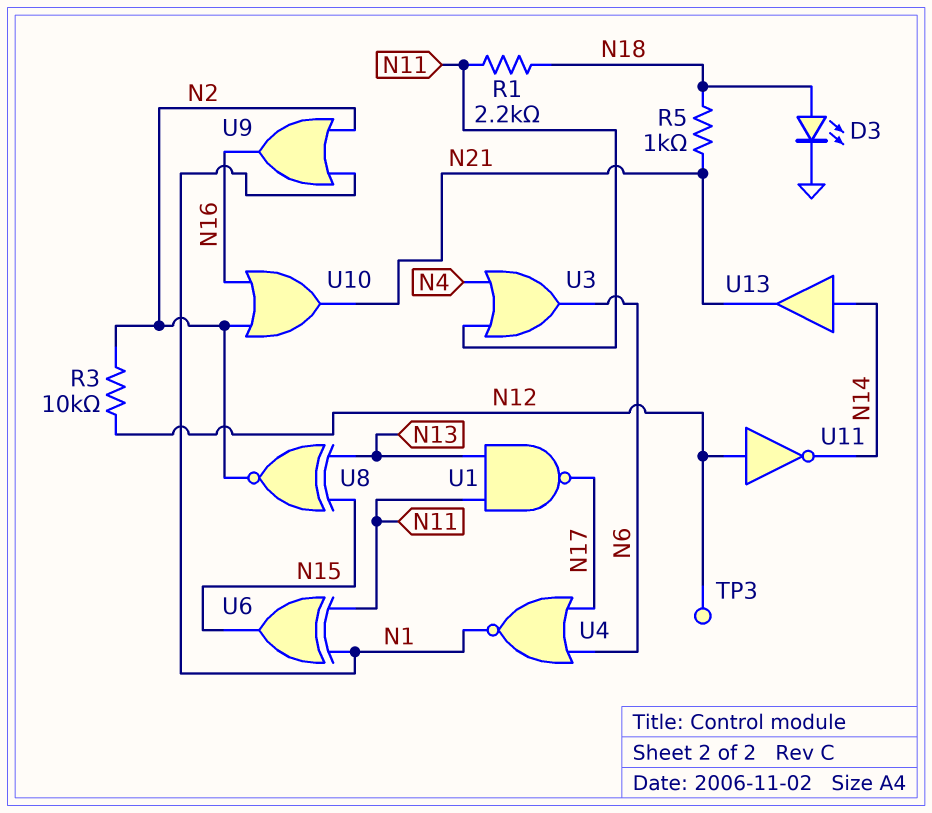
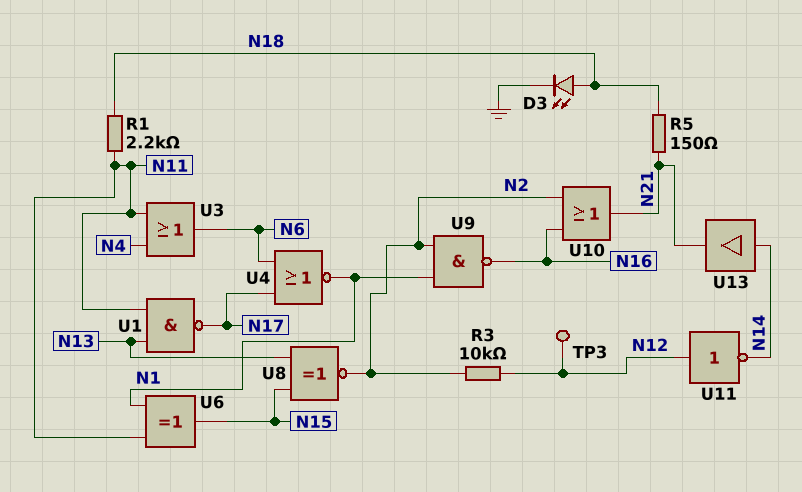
R5: 1k (N18, N21) -> 150 (N18, N21)
U9: OR (in N1, in N2, out N16) -> NAND (in N1, in N2, out N16)

